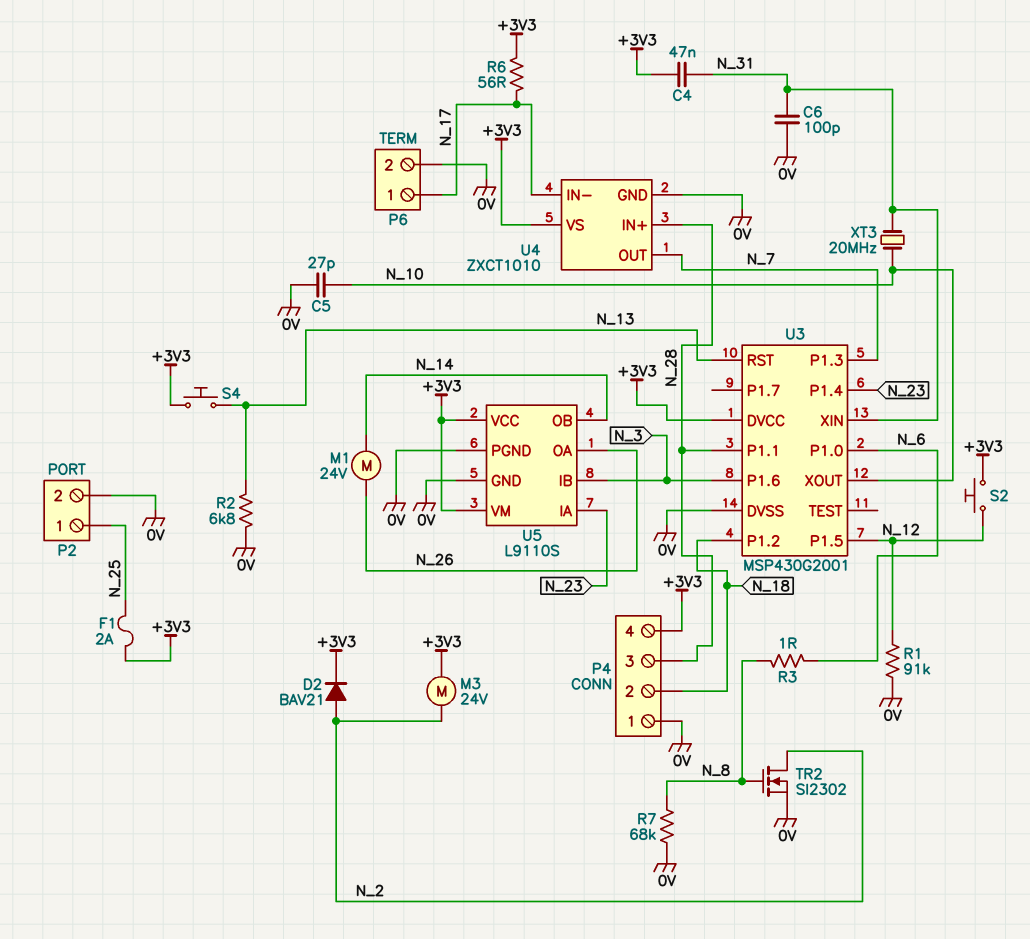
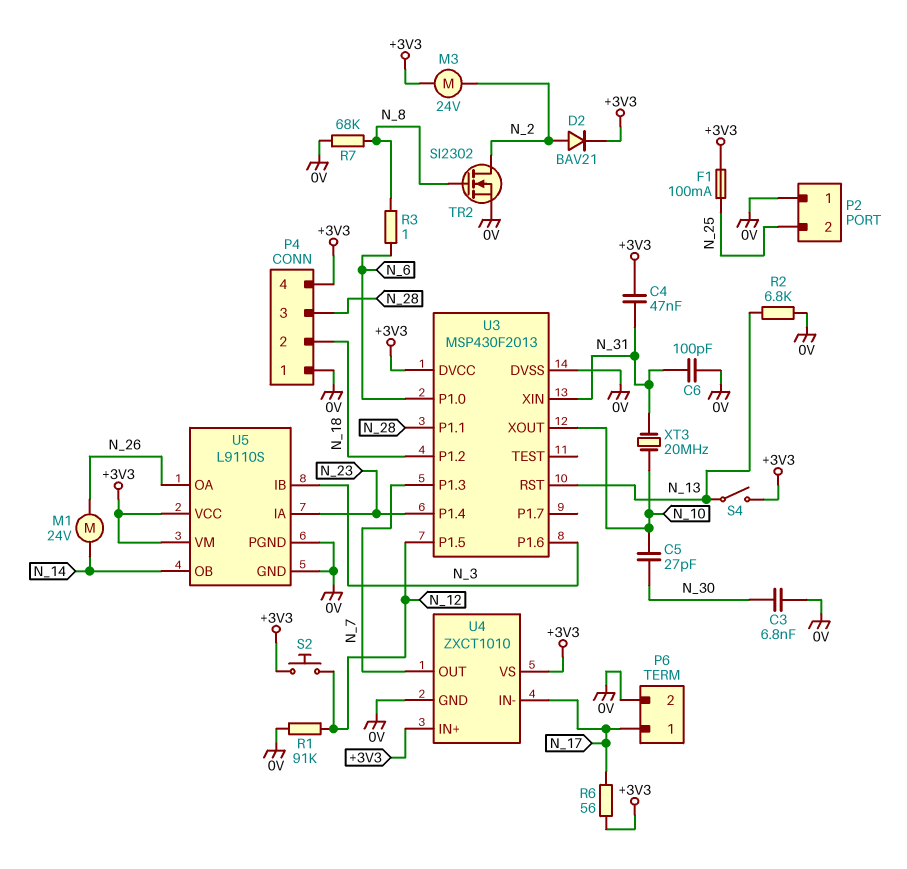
C3: none -> 6.8nF (0V, N_30)
C5: 27pF (0V, N_10) -> 27pF (N_10, N_30)
F1: 2A (+3V3, N_25) -> 100mA (+3V3, N_25)
P2 pin 1: N_25 -> 0V
P2 pin 2: 0V -> N_25
S4: button (+3V3, N_13) -> switch (+3V3, N_13)
U3: MSP430G2001 -> MSP430F2013
U4 pin IN+: N_28 -> +3V3

